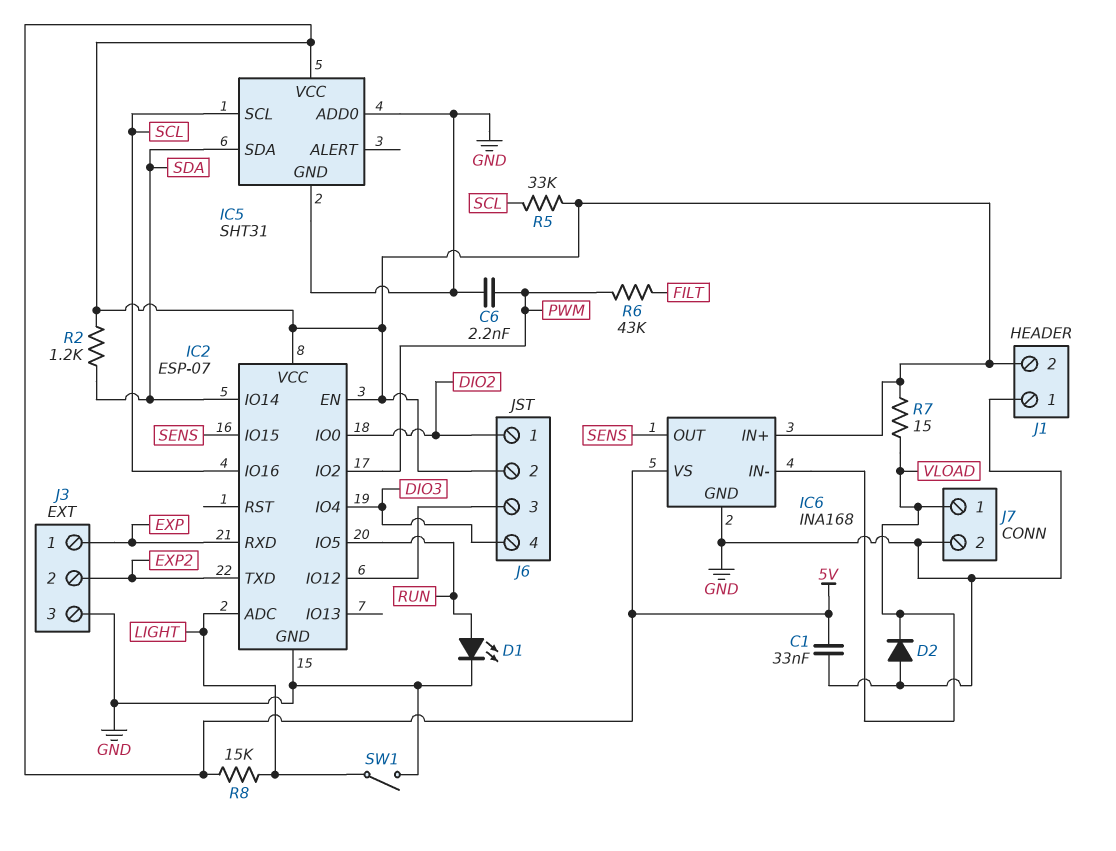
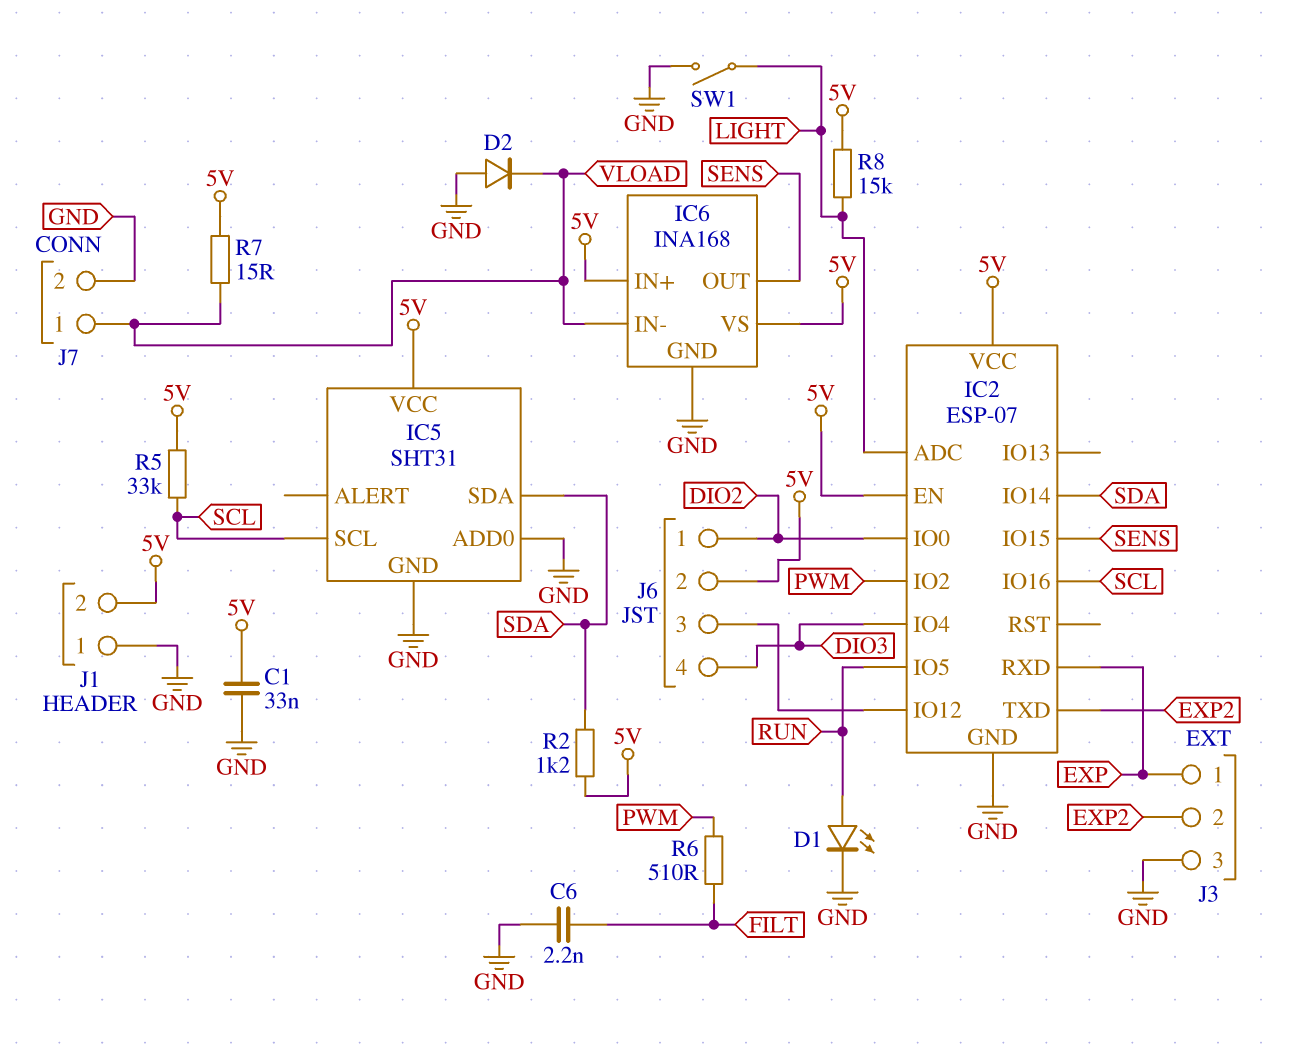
C6: 2.2nF (GND, PWM) -> 2.2nF (FILT, GND)
R6: 43k (FILT, PWM) -> 510 (FILT, PWM)

